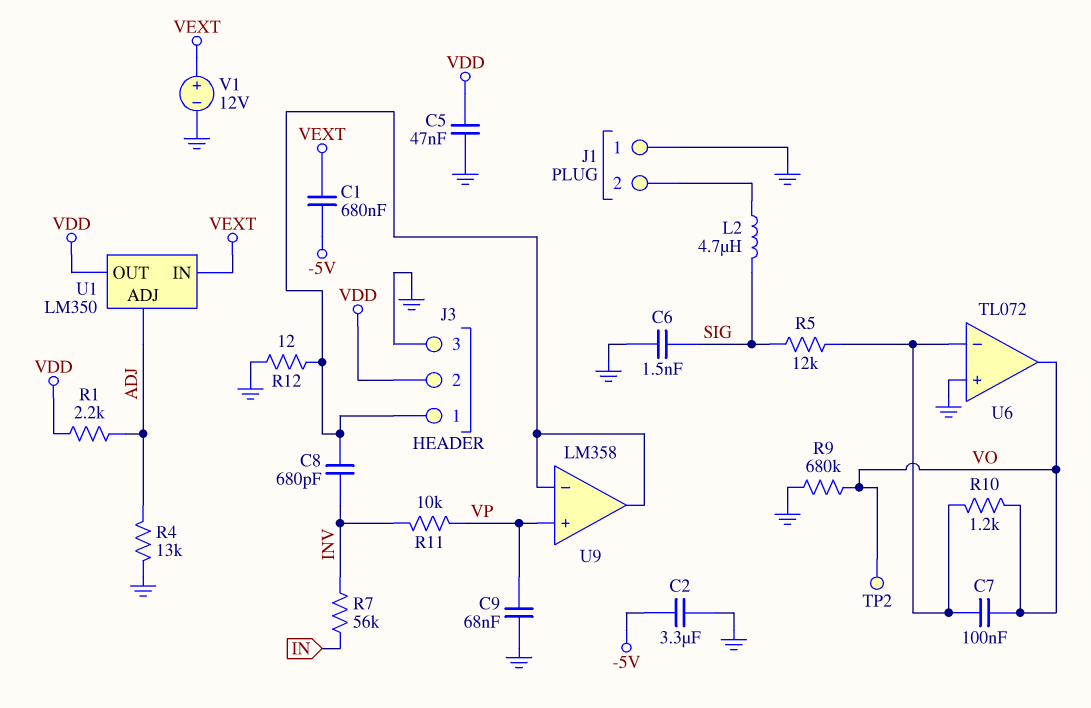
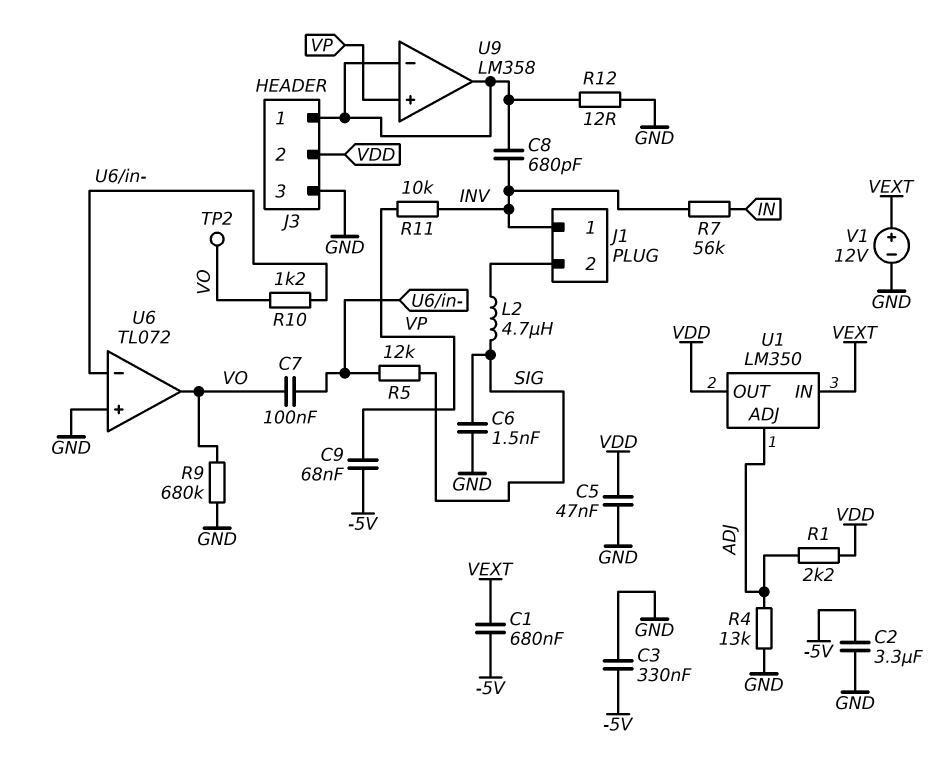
C3: none -> 330nF (-5V, GND)
C9: 68nF (GND, VP) -> 68nF (-5V, VP)
J1 pin 1: GND -> INV

